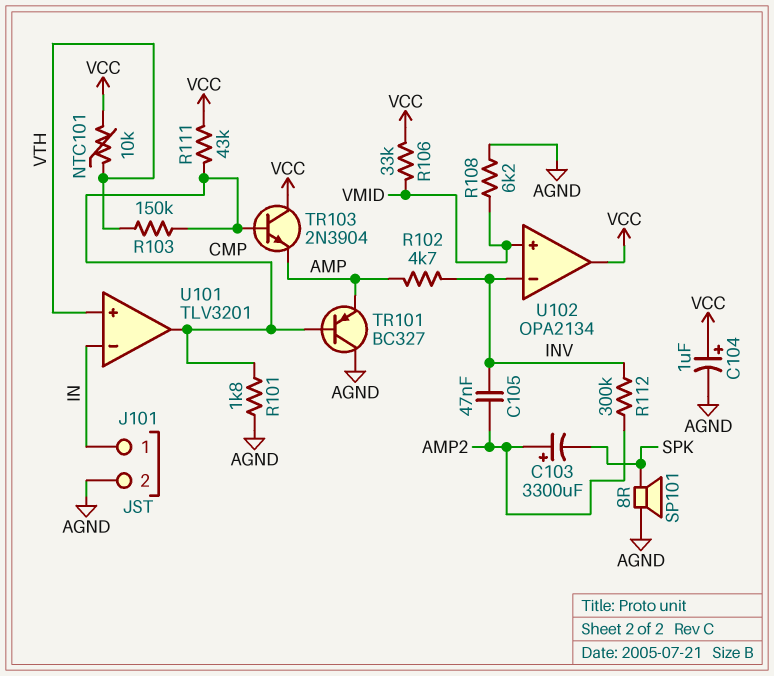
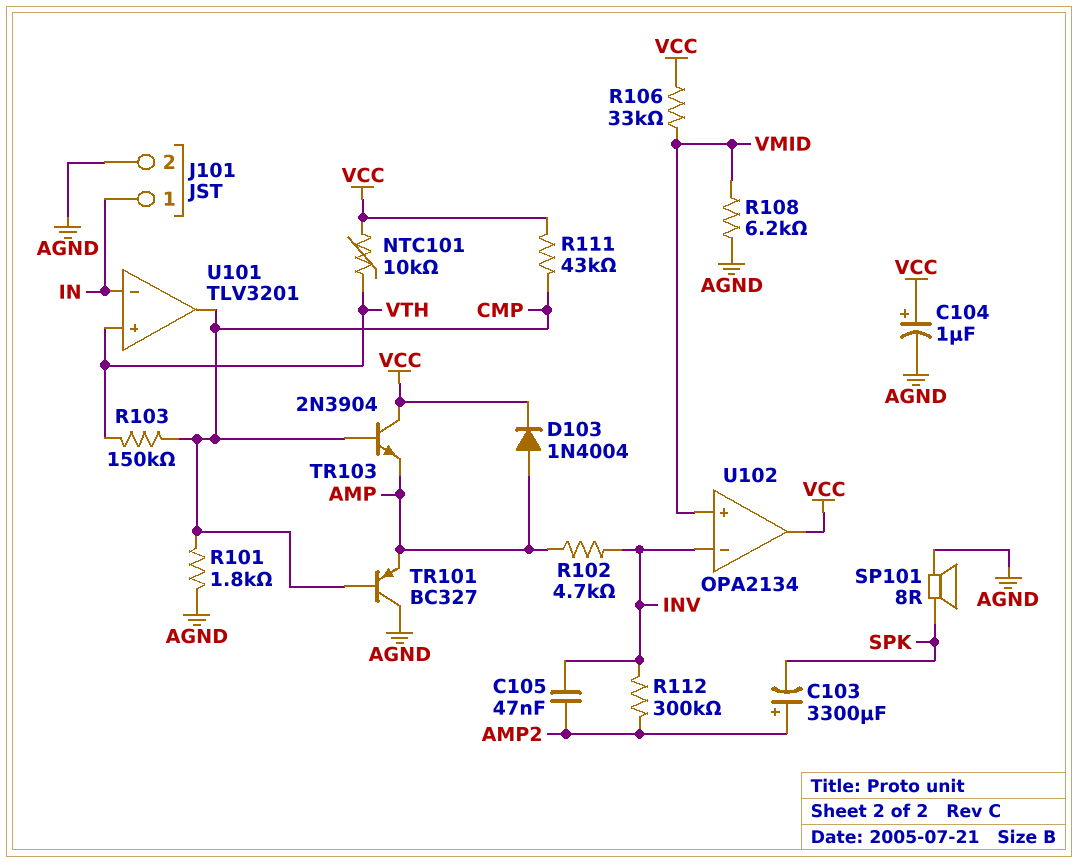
D103: none -> diode 1N4004 (A AMP, K VCC)

